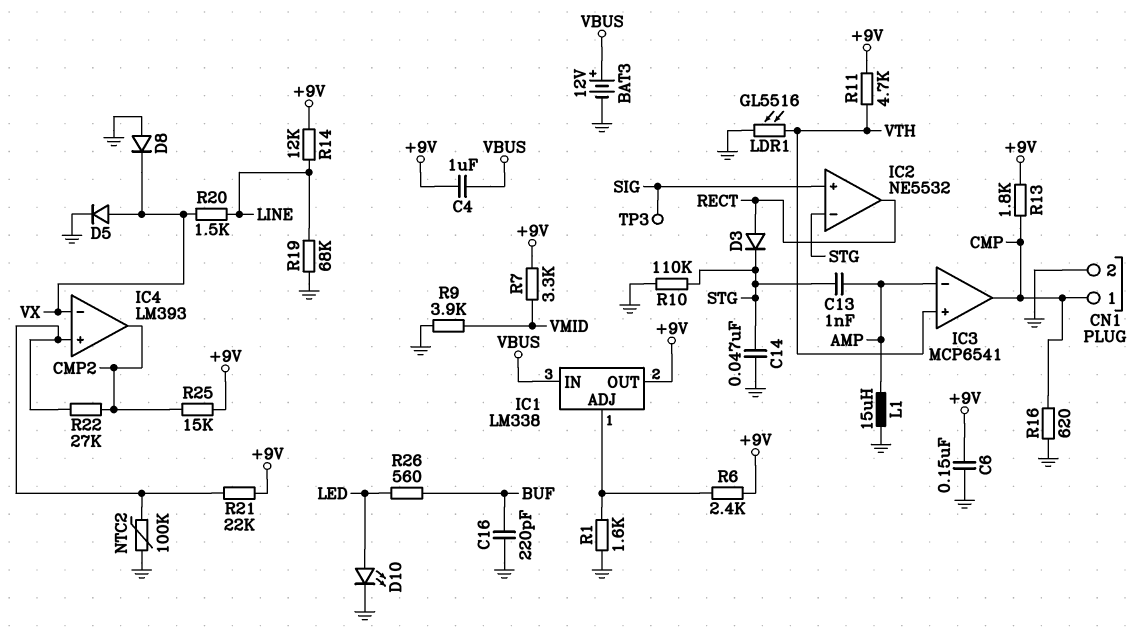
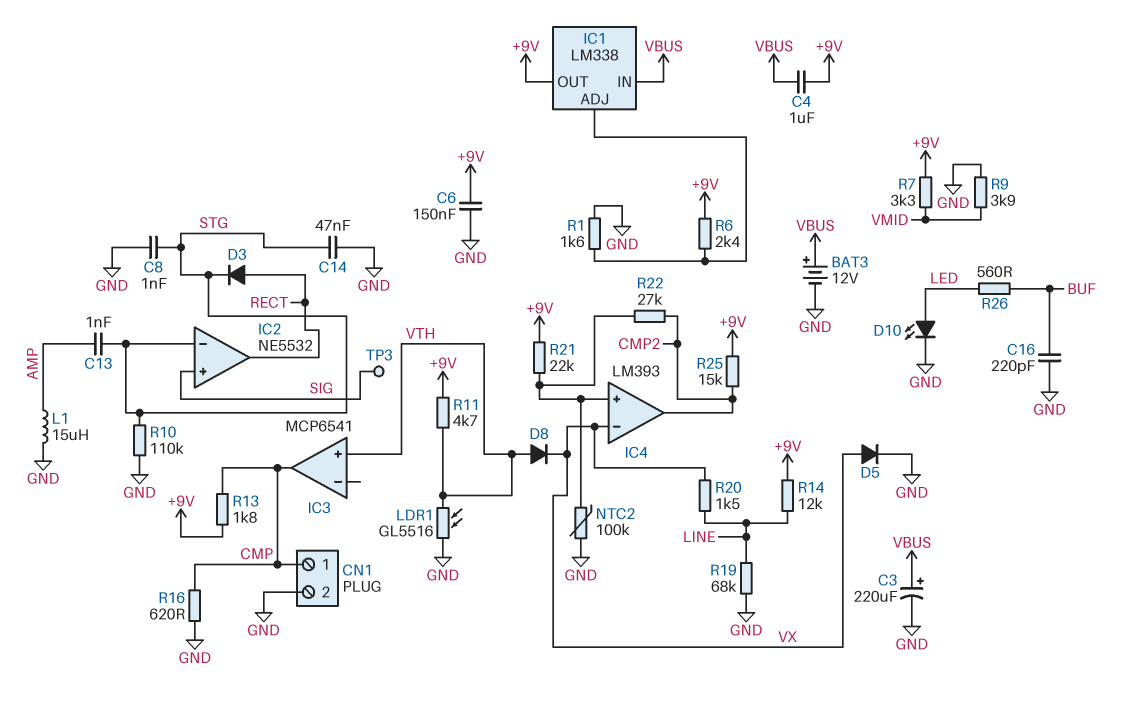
C3: none -> 220uF (plus VBUS, minus GND)
C8: none -> 1nF (GND, STG)
D8: diode (A GND, K VX) -> diode (A VTH, K VX)
IC3 pin in-: AMP -> none

